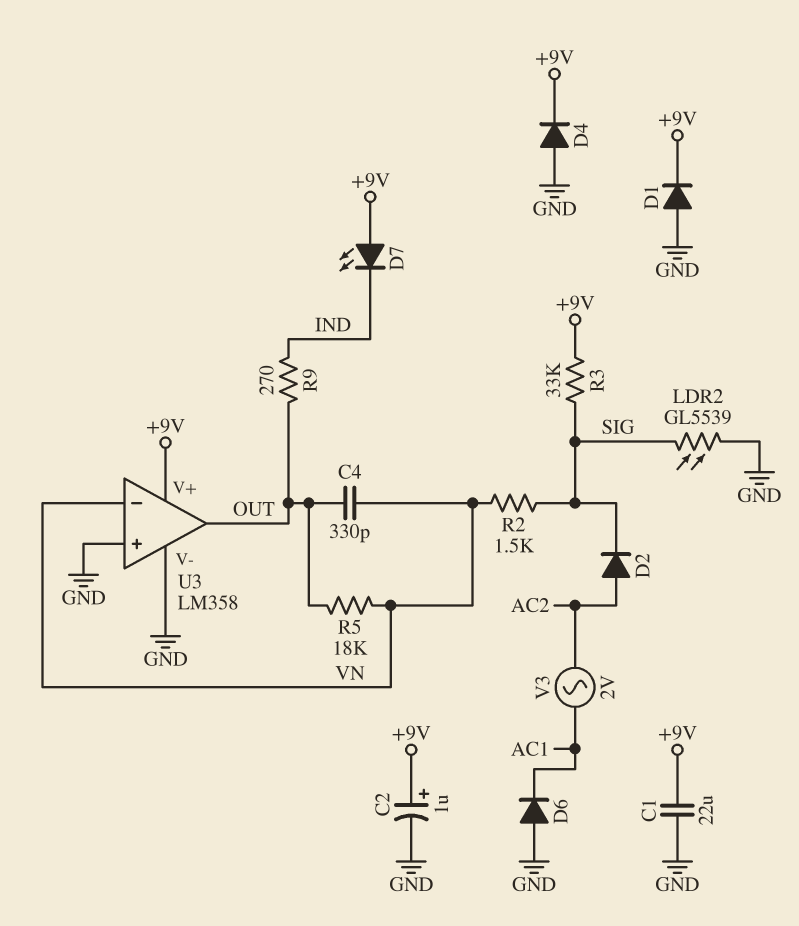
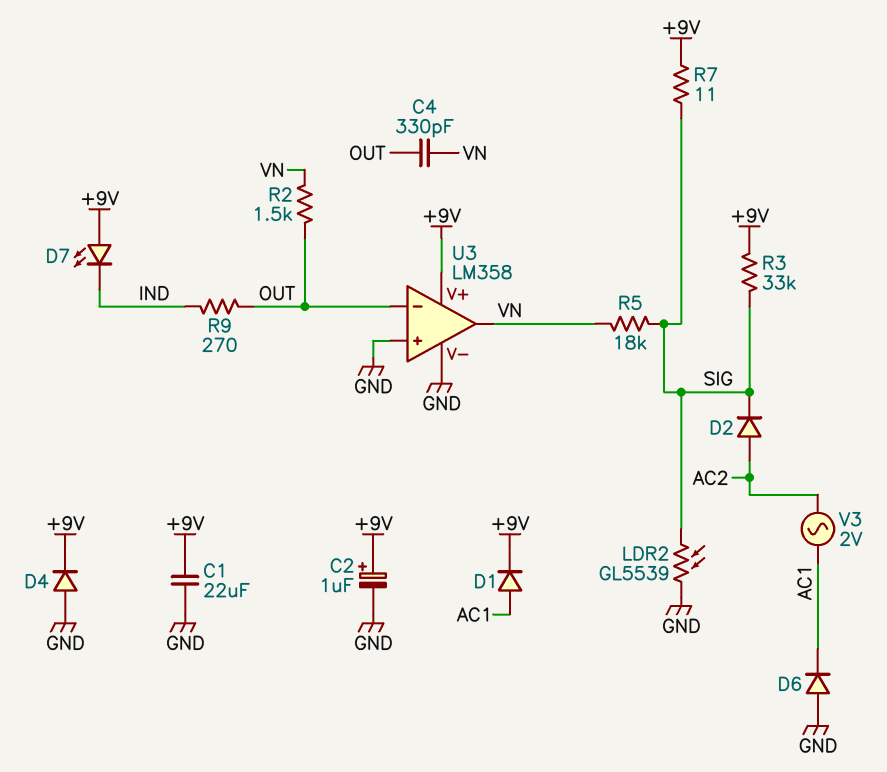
D1: diode (A GND, K +9V) -> diode (A AC1, K +9V)
R2: 1.5k (SIG, VN) -> 1.5k (OUT, VN)
R5: 18k (OUT, VN) -> 18k (SIG, VN)
R7: none -> 11 (+9V, SIG)
U3 pin in-: VN -> OUT
U3 pin out: OUT -> VN

